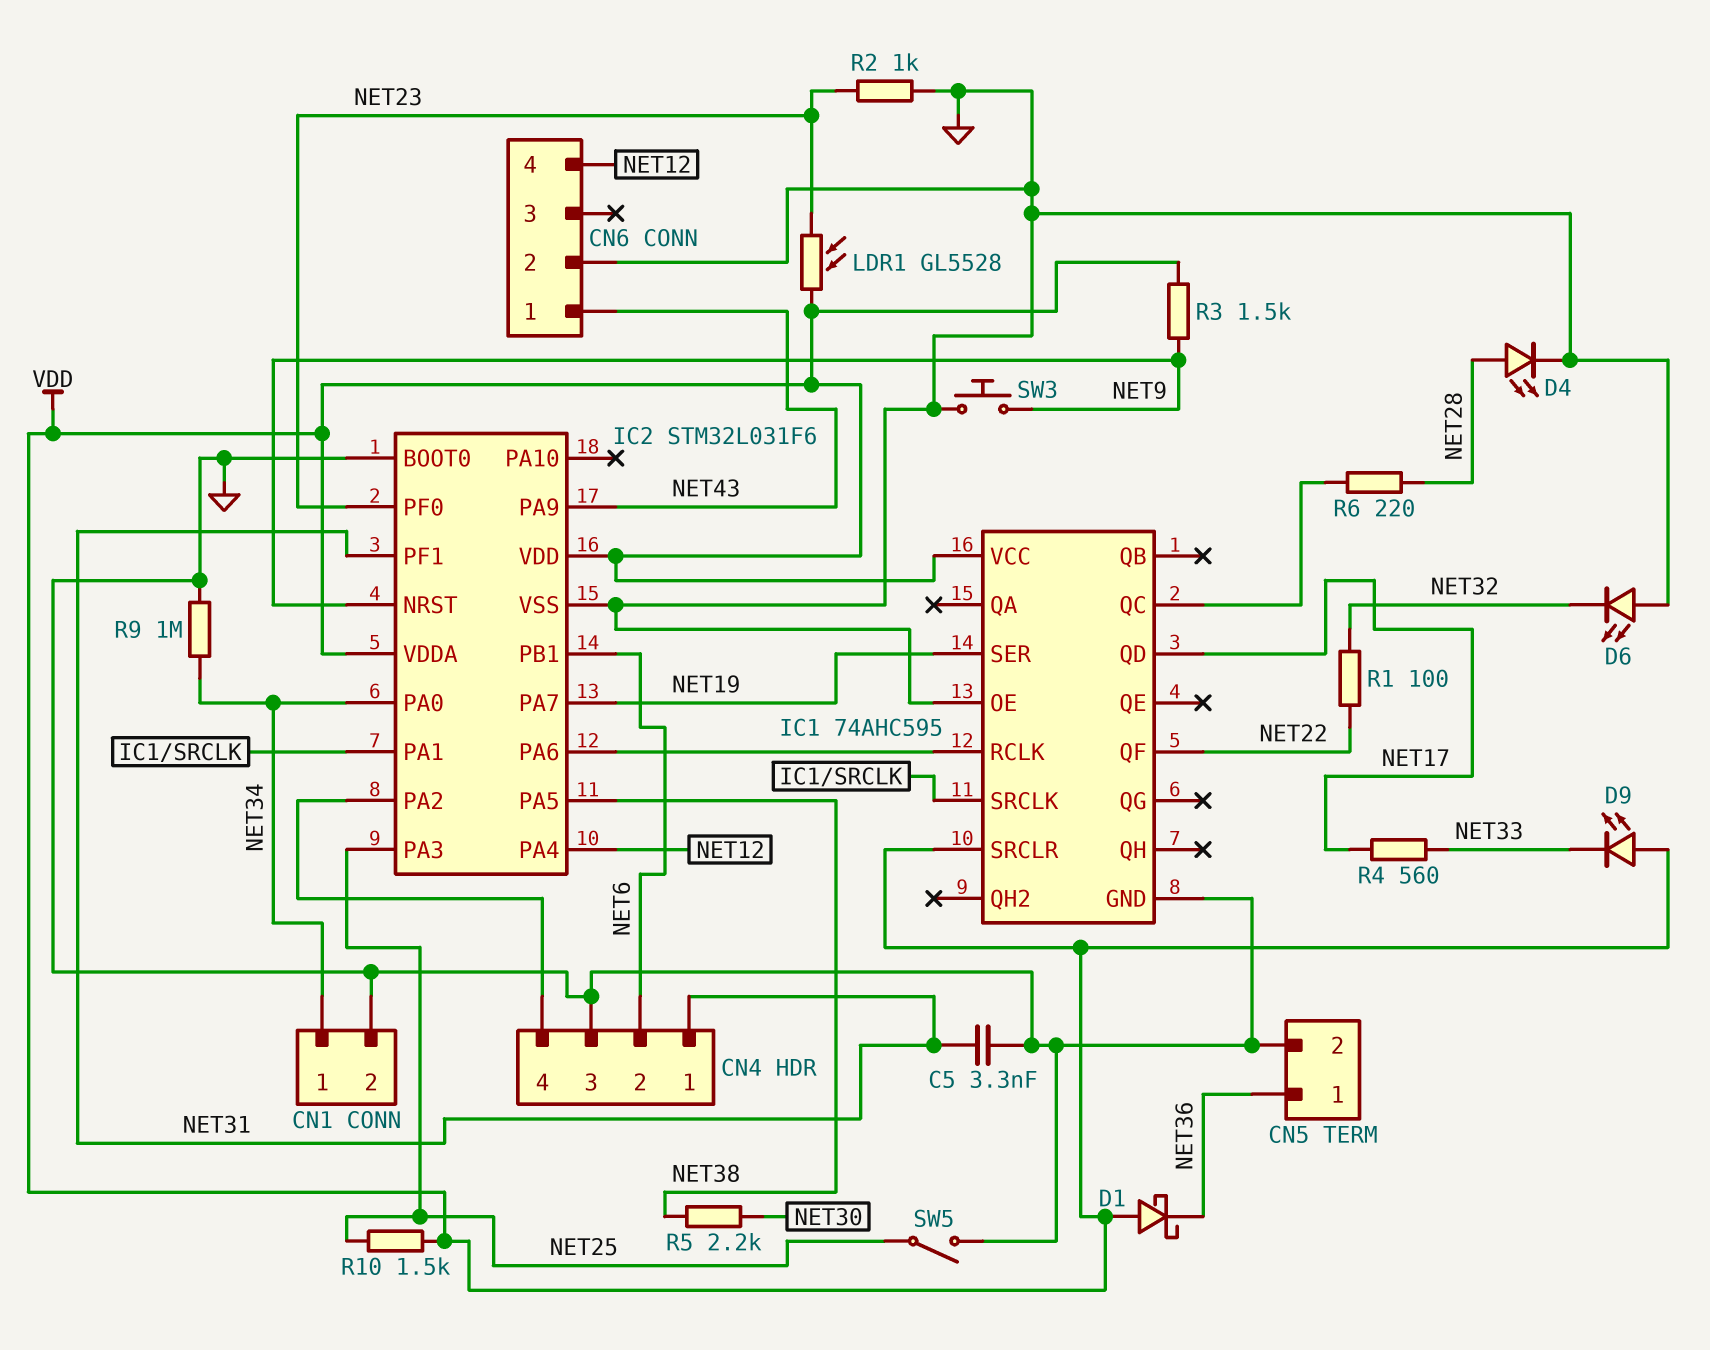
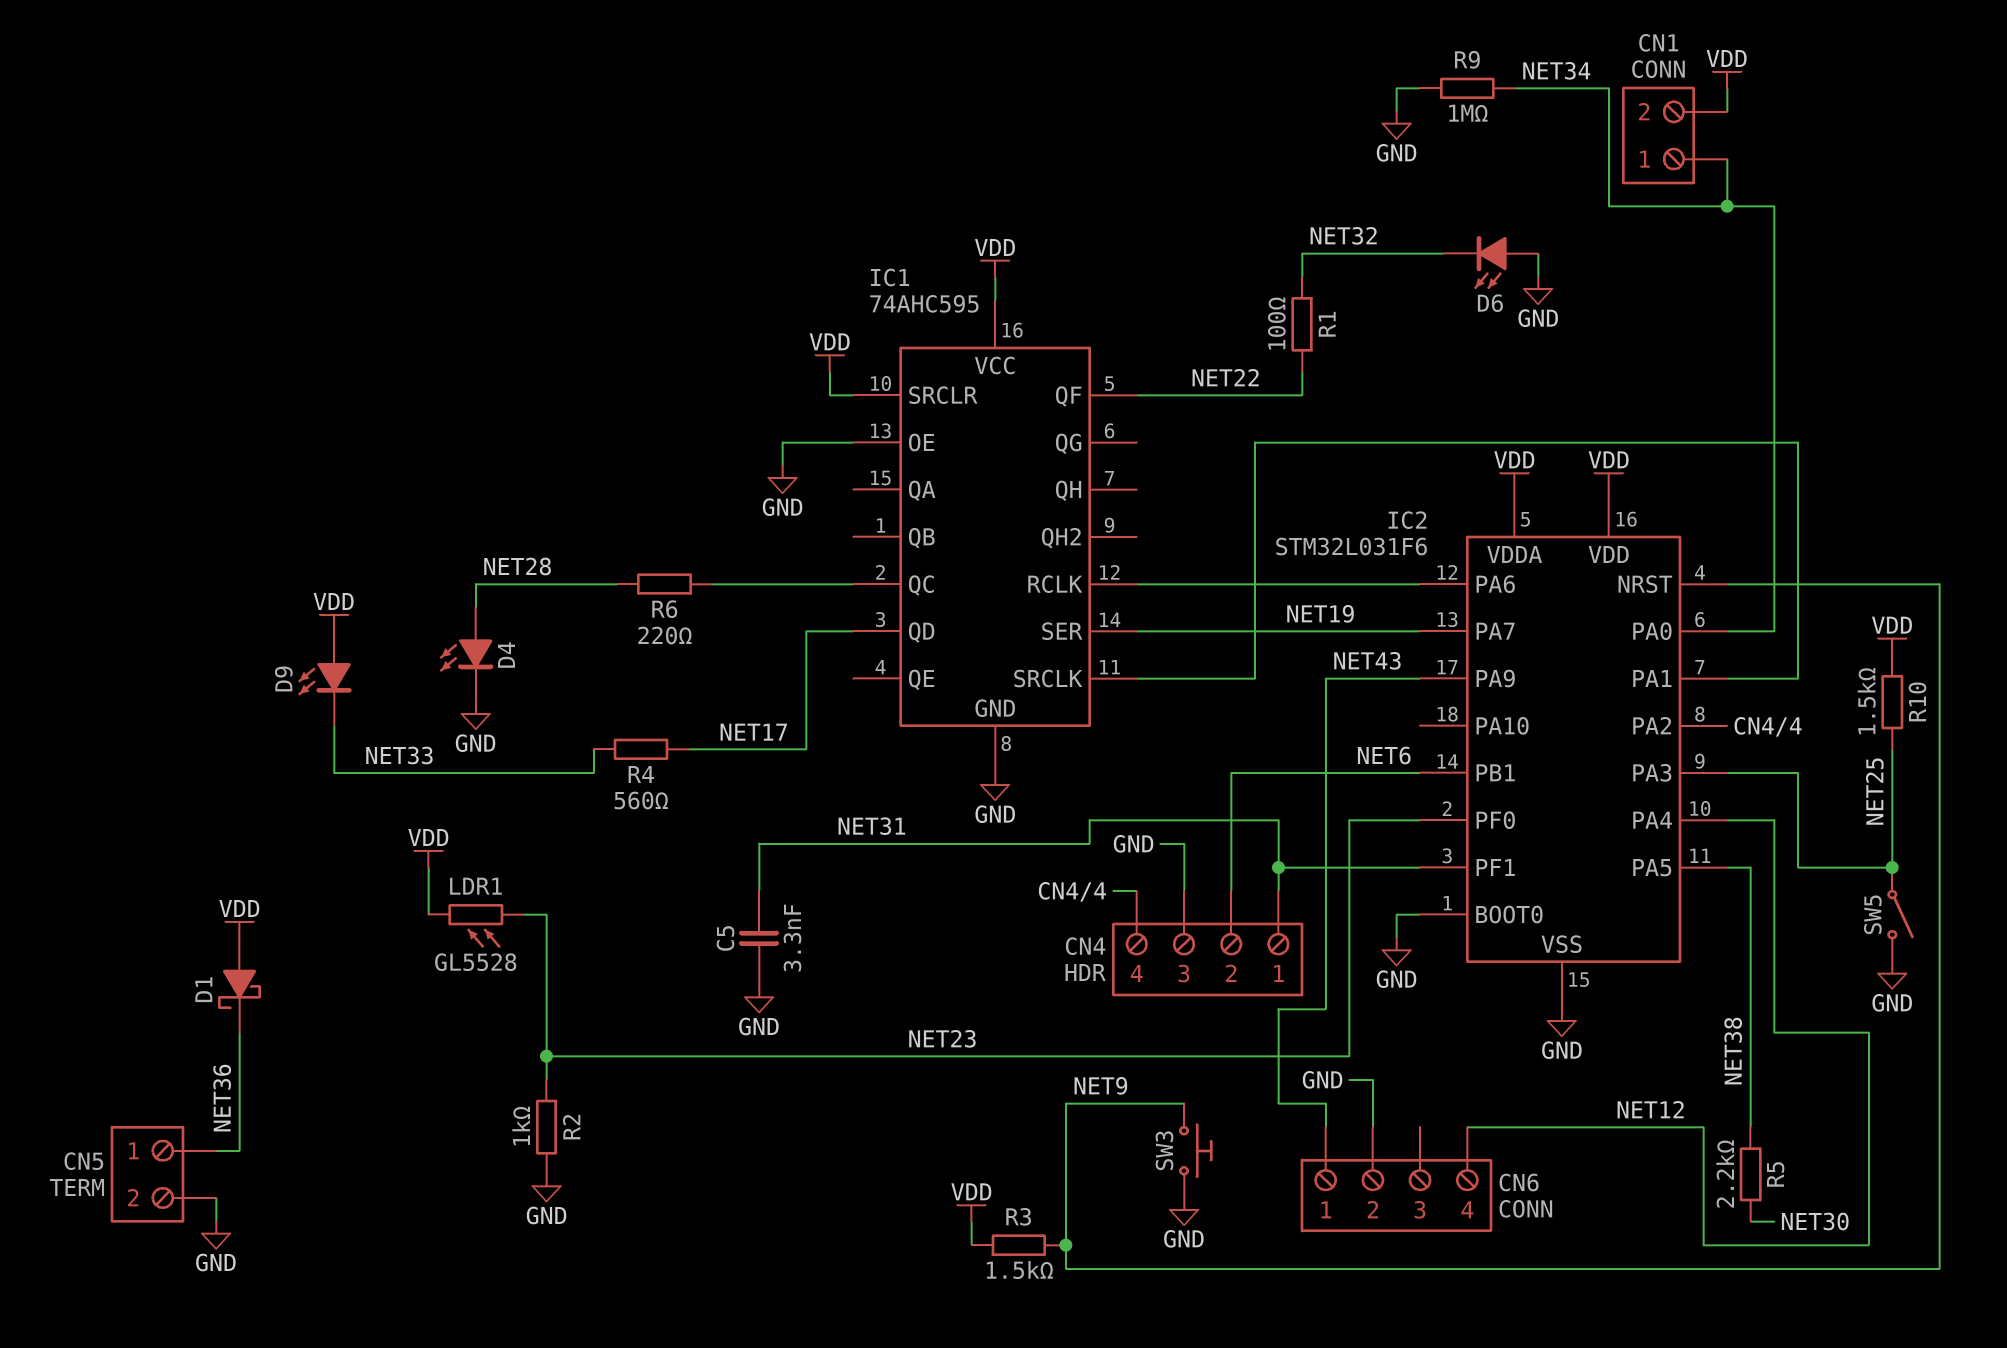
CN1 pin 2: GND -> VDD

